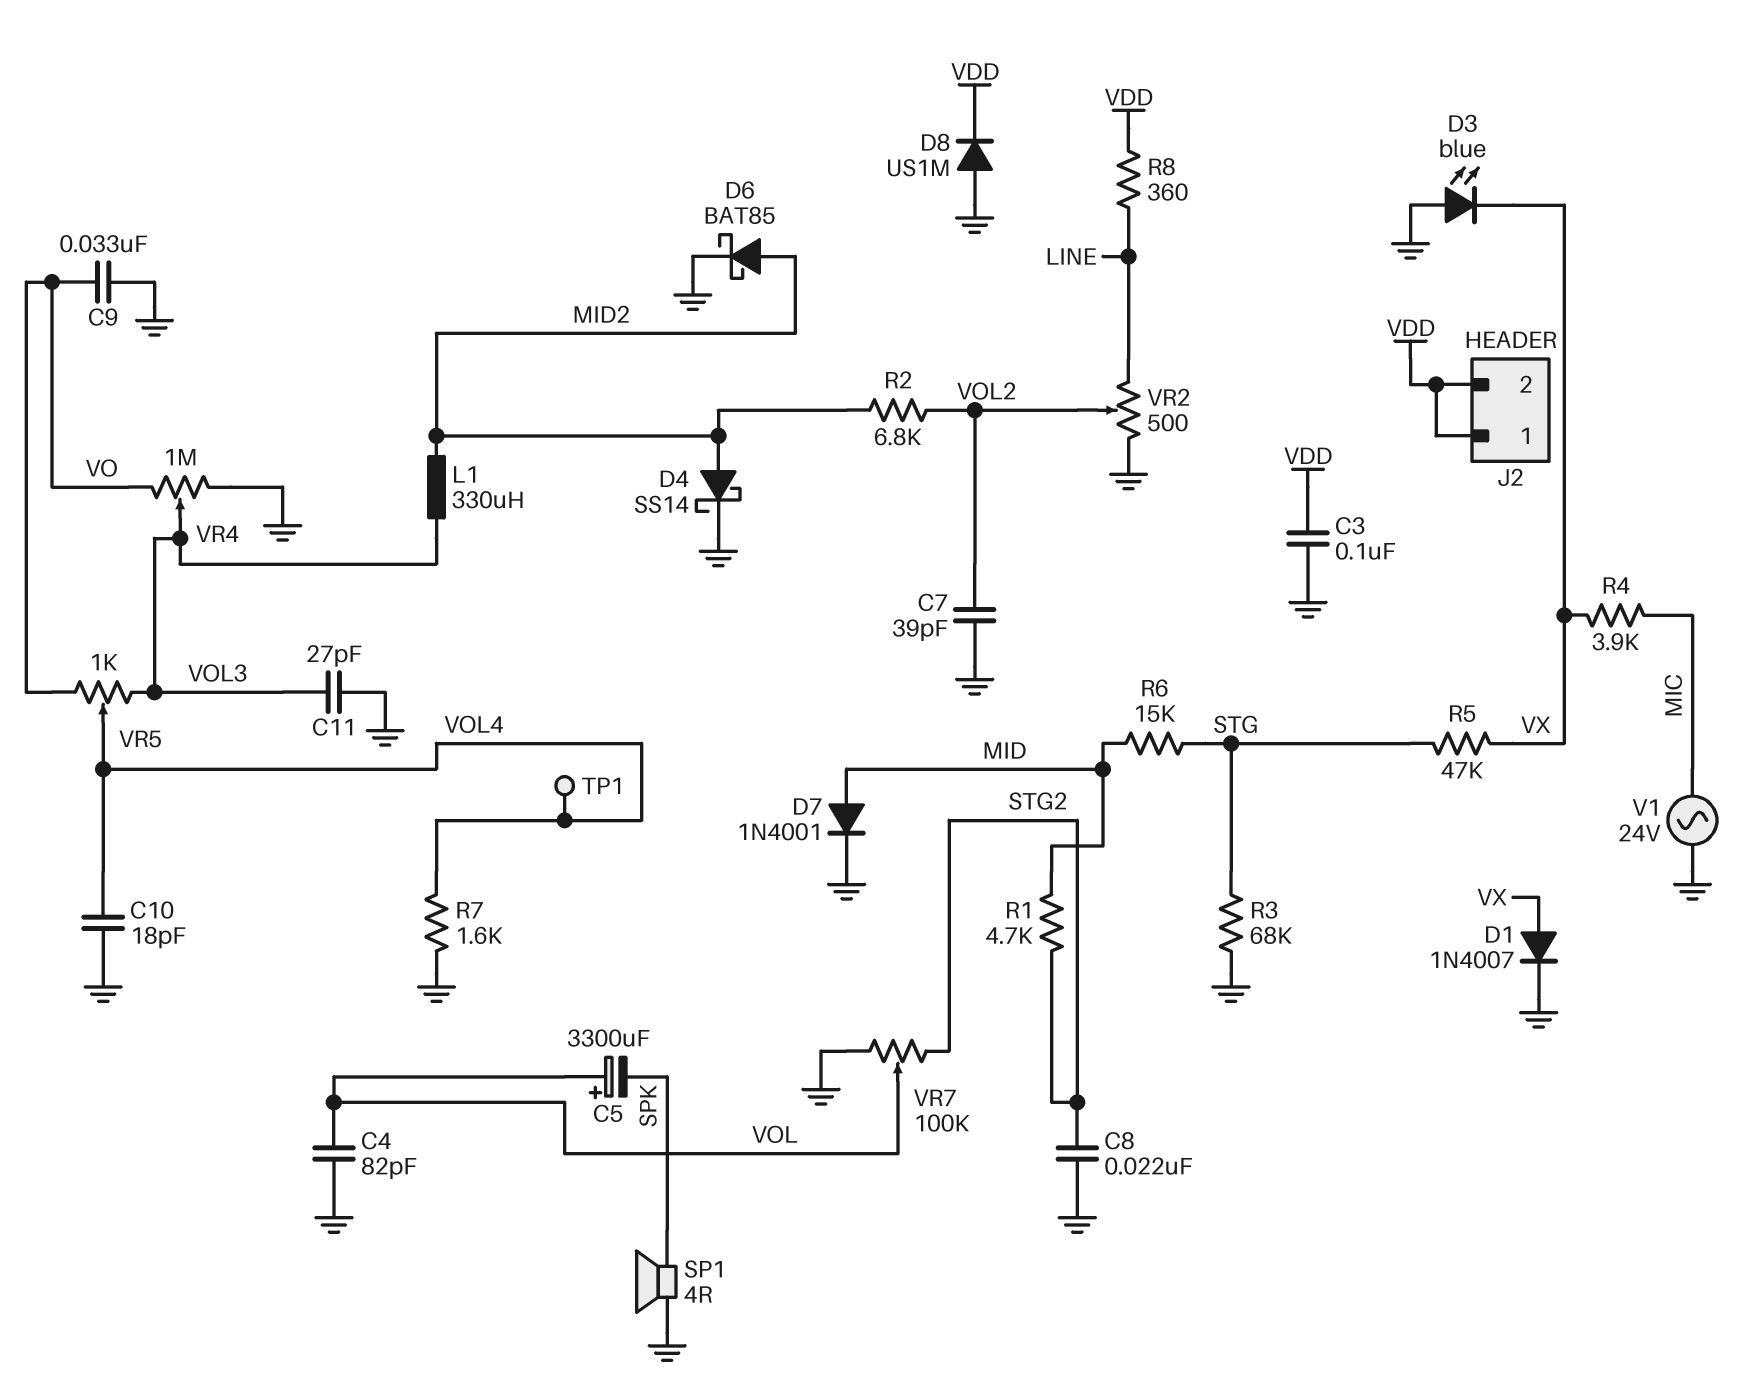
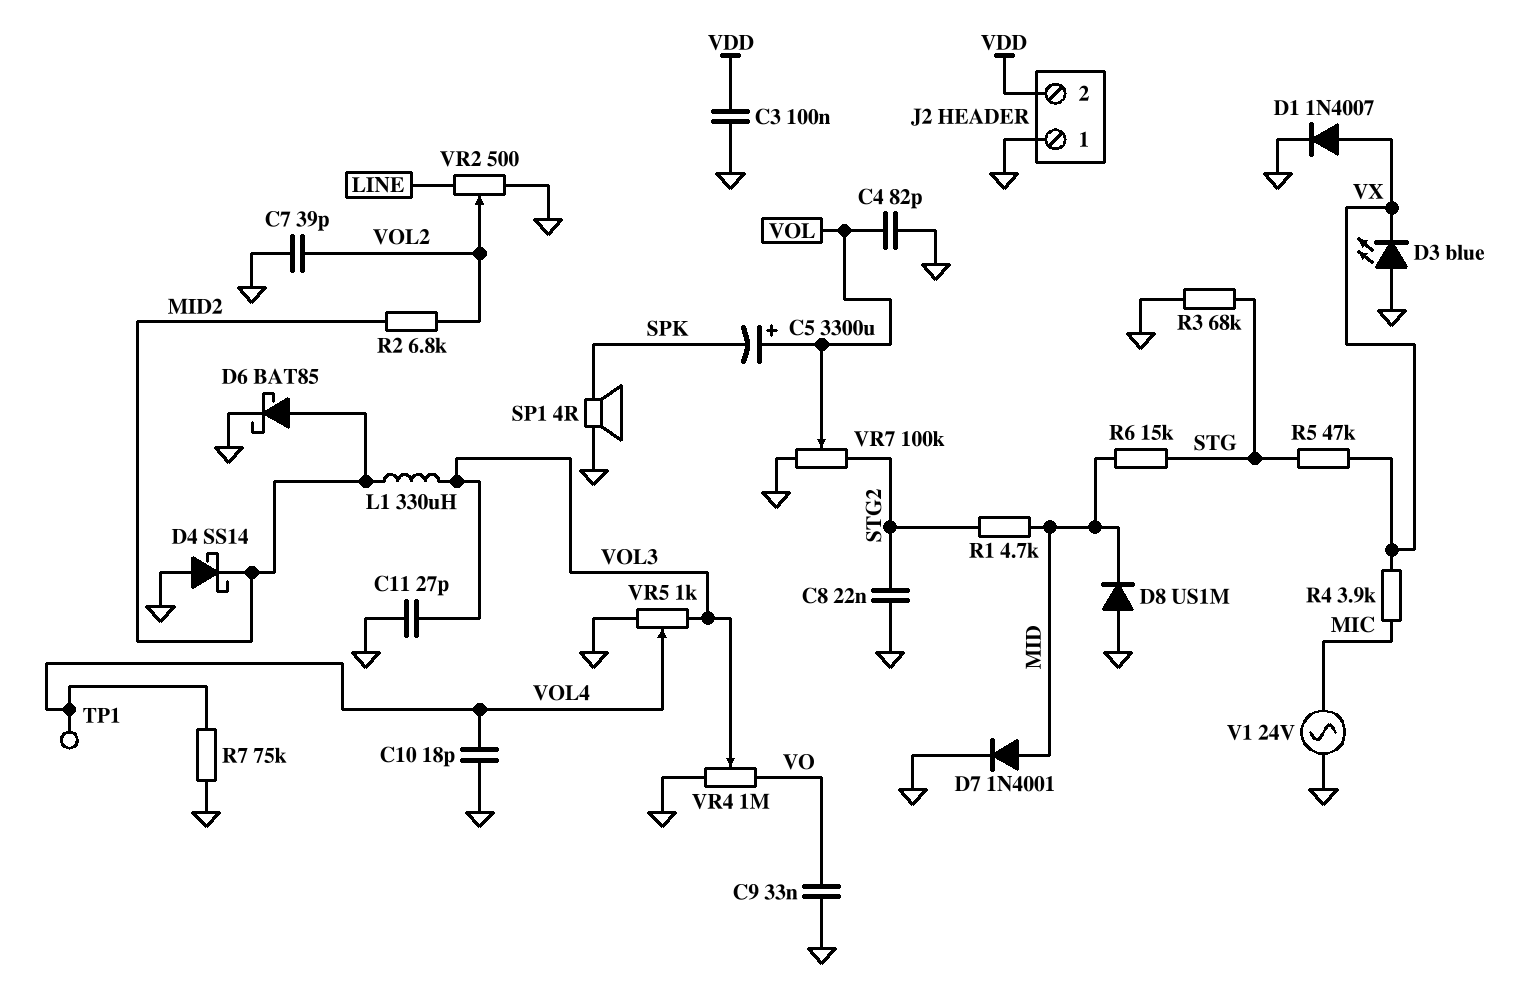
D4: schottky SS14 (A MID2, K GND) -> schottky SS14 (A GND, K MID2)
D8: diode US1M (A GND, K VDD) -> diode US1M (A GND, K MID)
J2 pin 1: VDD -> GND
R7: 1.6k (GND, VOL4) -> 75k (GND, VOL4)
R8: 360 (LINE, VDD) -> none
VR5: 1k (VO, VOL3, wiper VOL4) -> 1k (GND, VOL3, wiper VOL4)

